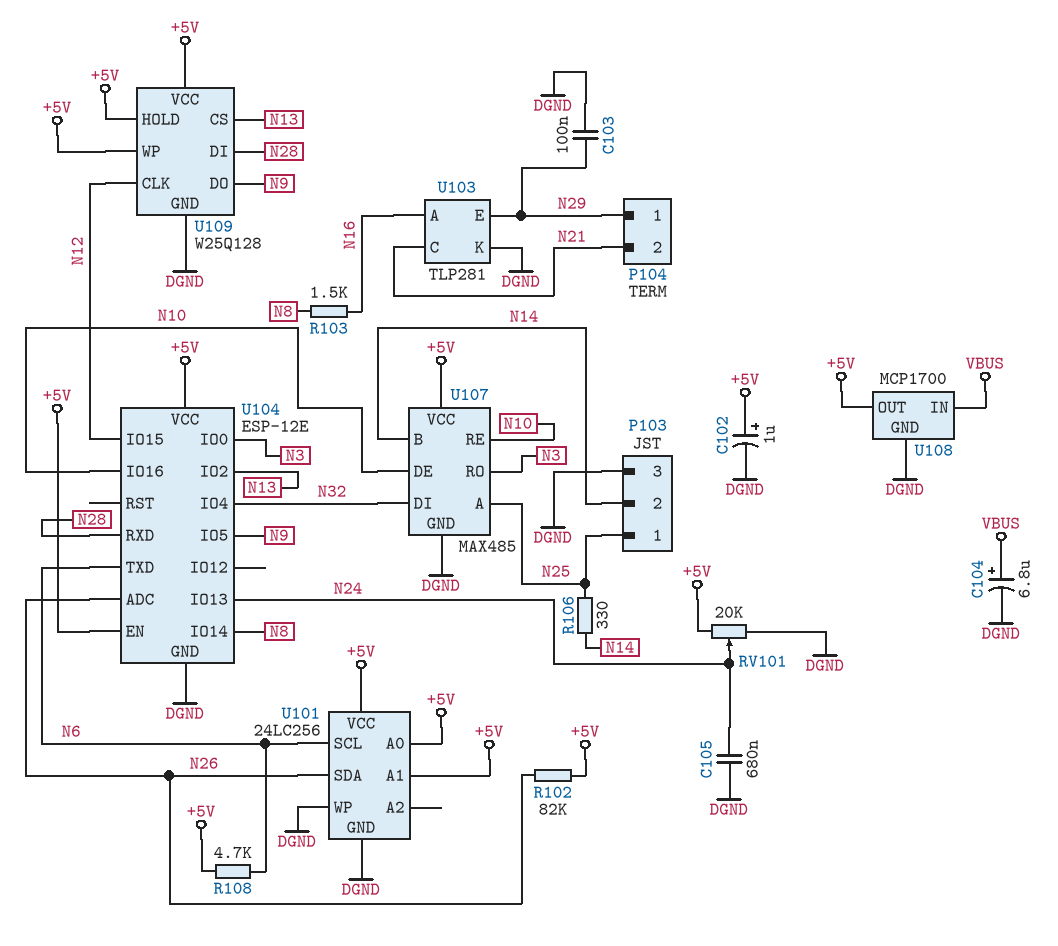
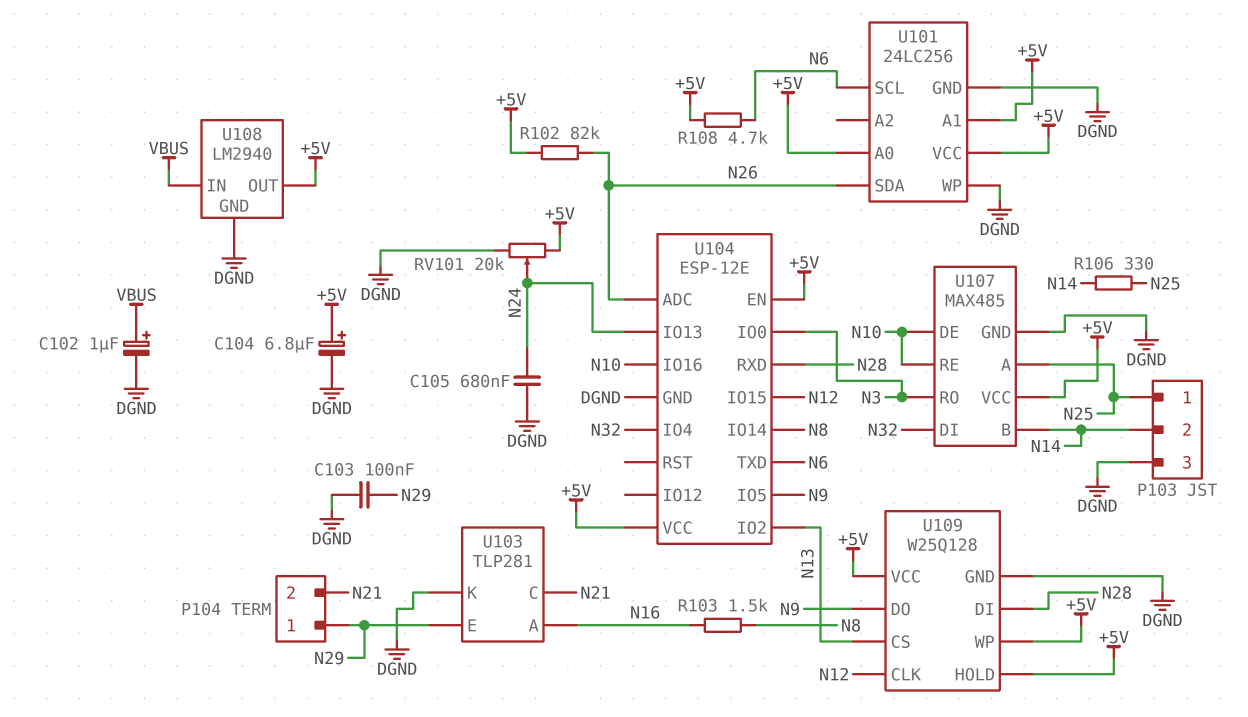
C102: 1uF (plus +5V, minus DGND) -> 1uF (plus VBUS, minus DGND)
C104: 6.8uF (plus VBUS, minus DGND) -> 6.8uF (plus +5V, minus DGND)
U108: MCP1700 -> LM2940

